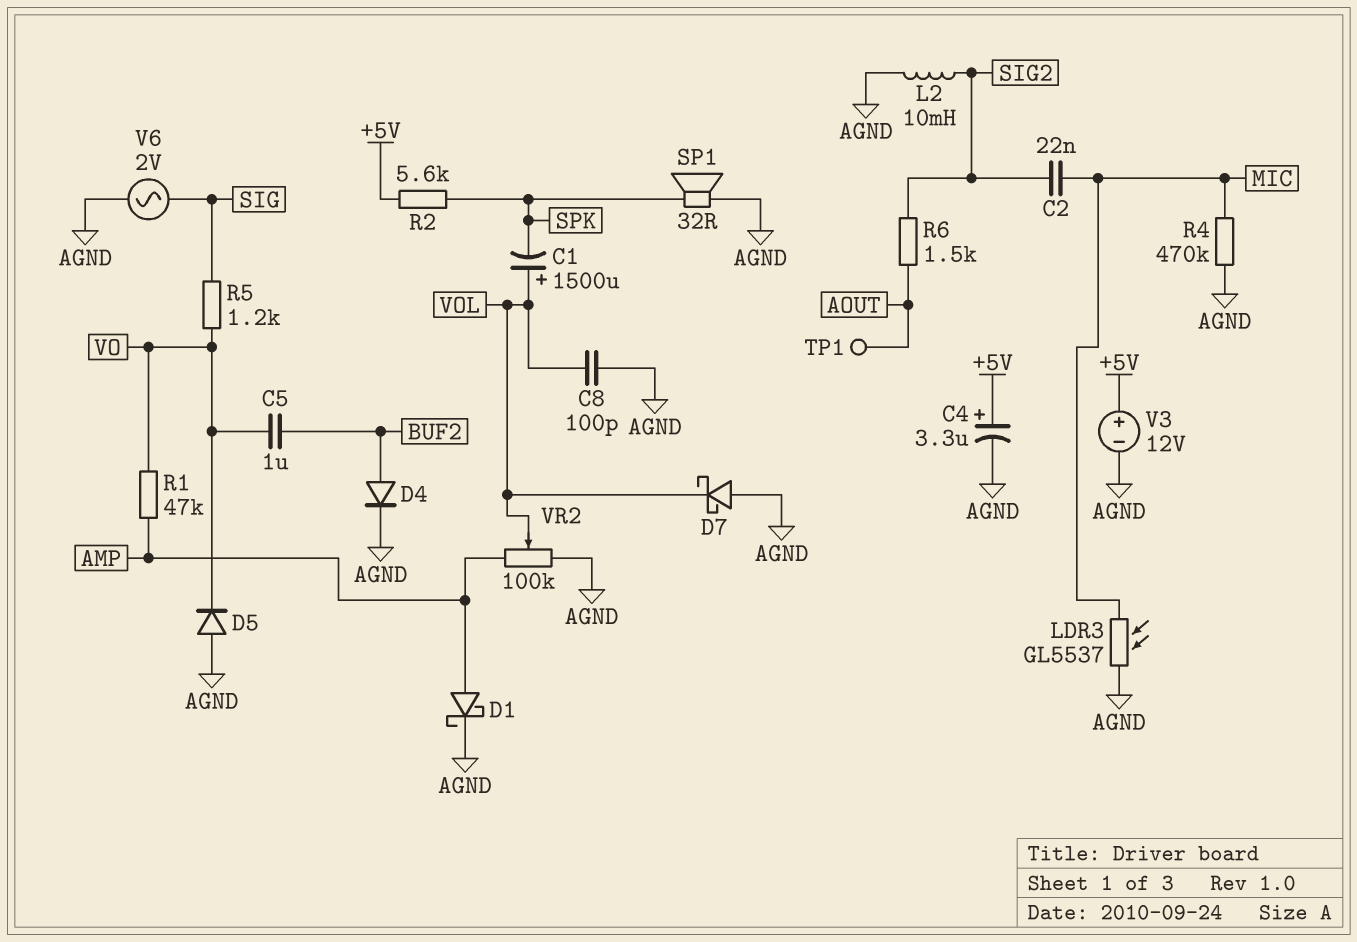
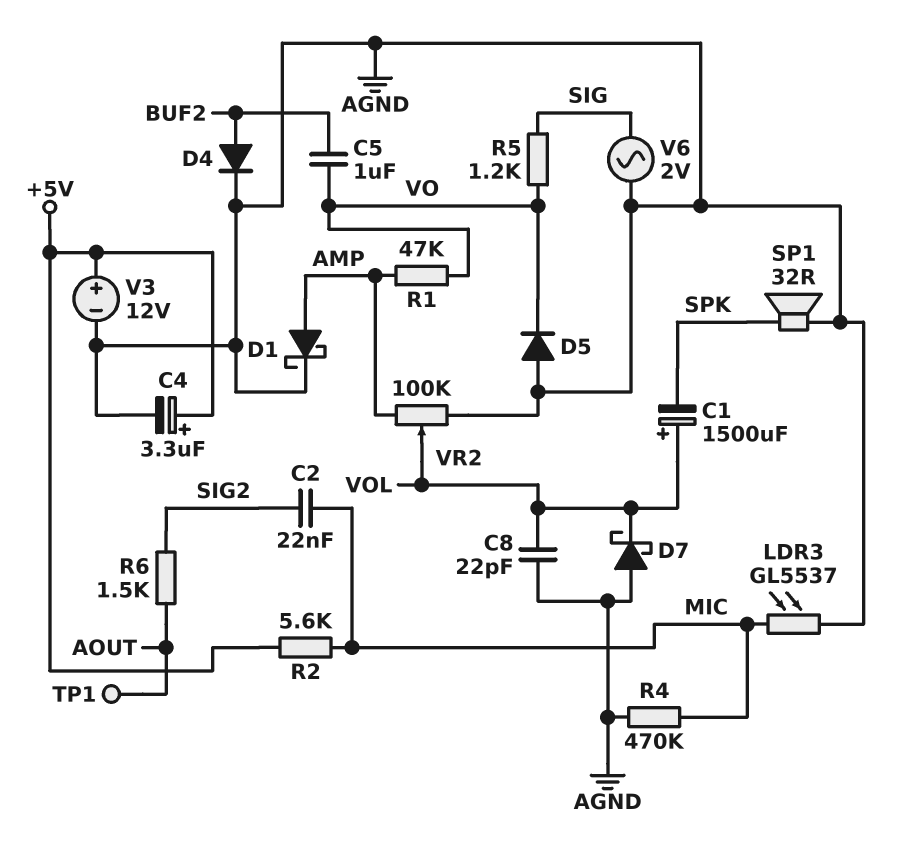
C8: 100pF (AGND, VOL) -> 22pF (AGND, VOL)
L2: 10mH (AGND, SIG2) -> none
R2: 5.6k (+5V, SPK) -> 5.6k (+5V, MIC)

